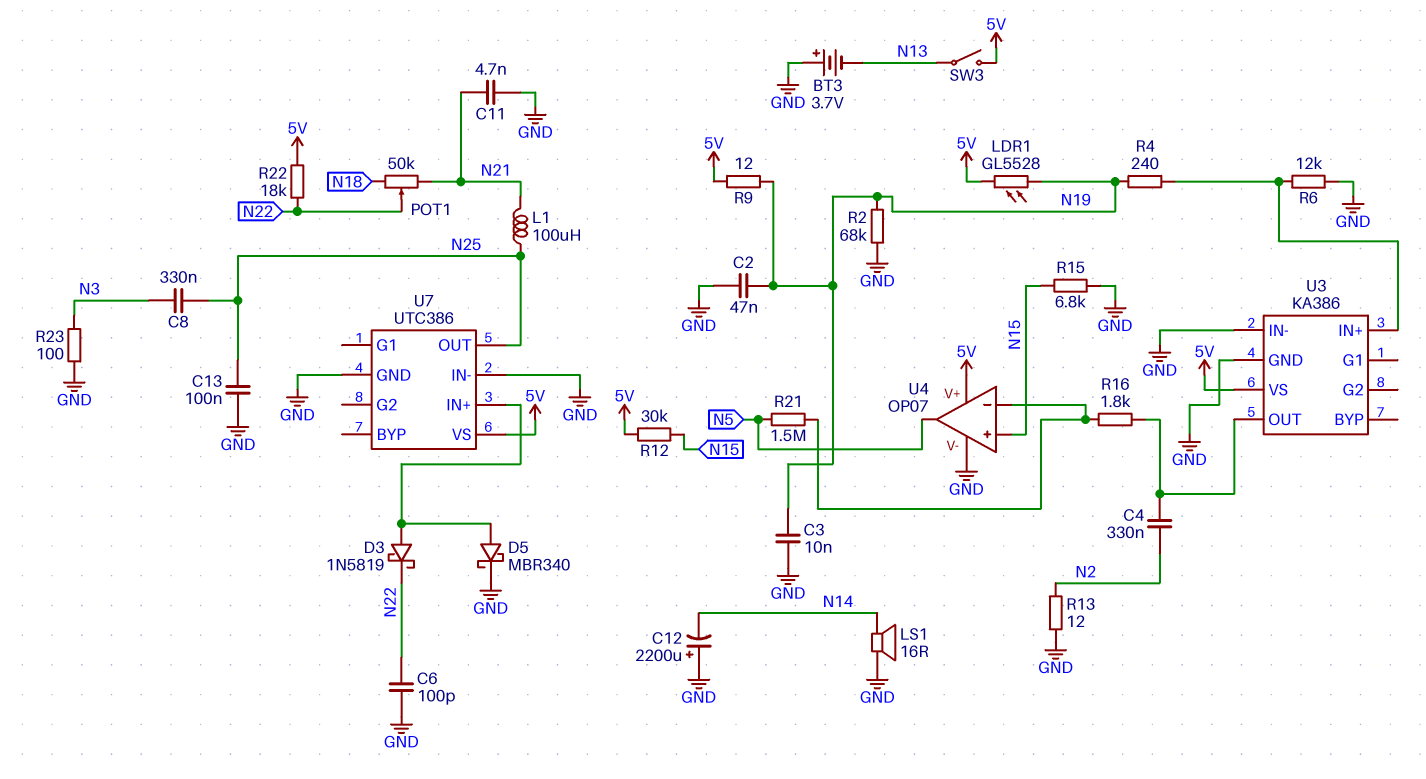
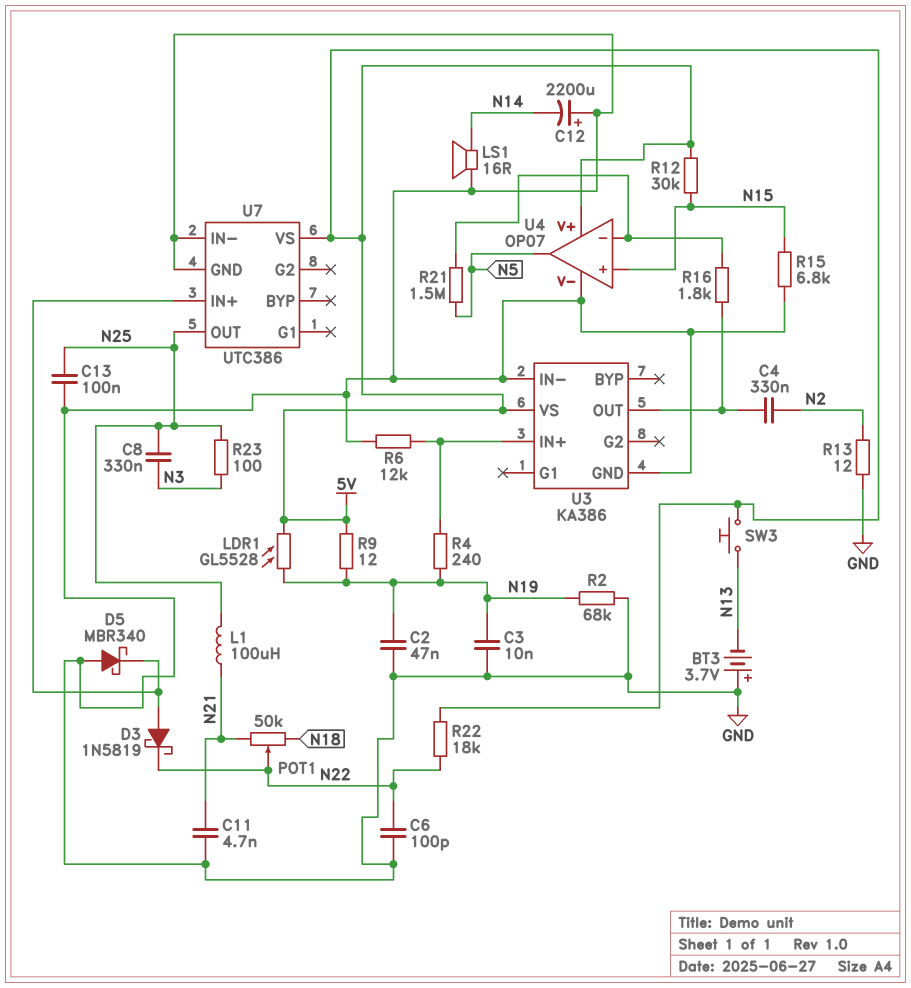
D5: schottky MBR340 (A U7/IN+, K GND) -> schottky MBR340 (A GND, K U7/IN+)
R23: 100 (GND, N3) -> 100 (N3, N25)
SW3: switch (5V, N13) -> button (5V, N13)

